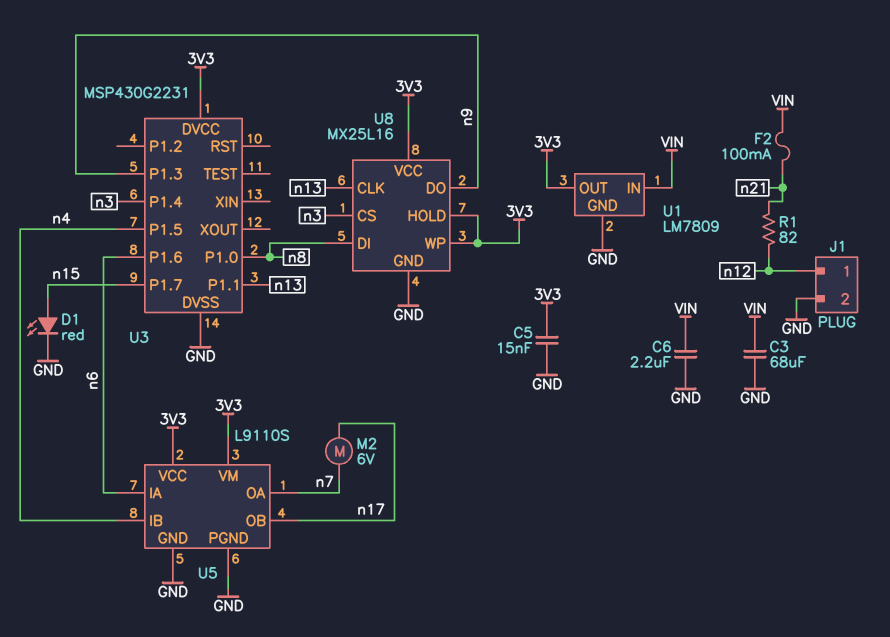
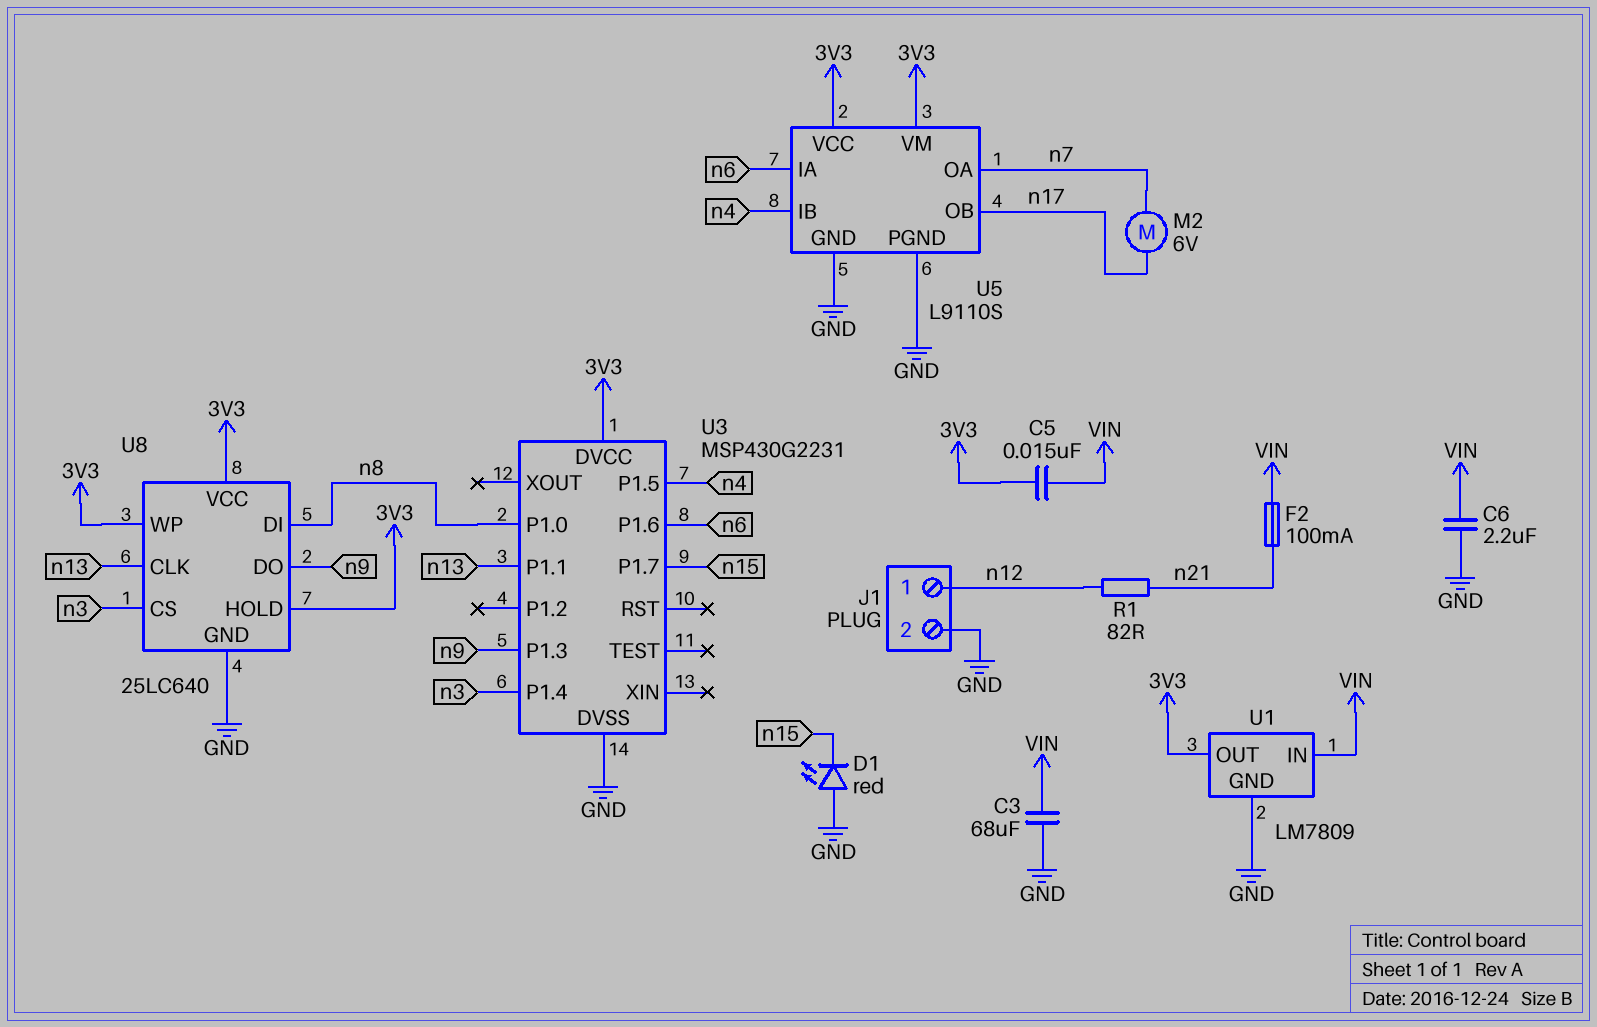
C5: 15nF (3V3, GND) -> 15nF (3V3, VIN)
D1: LED red (A n15, K GND) -> LED red (A GND, K n15)
U8: MX25L16 -> 25LC640

